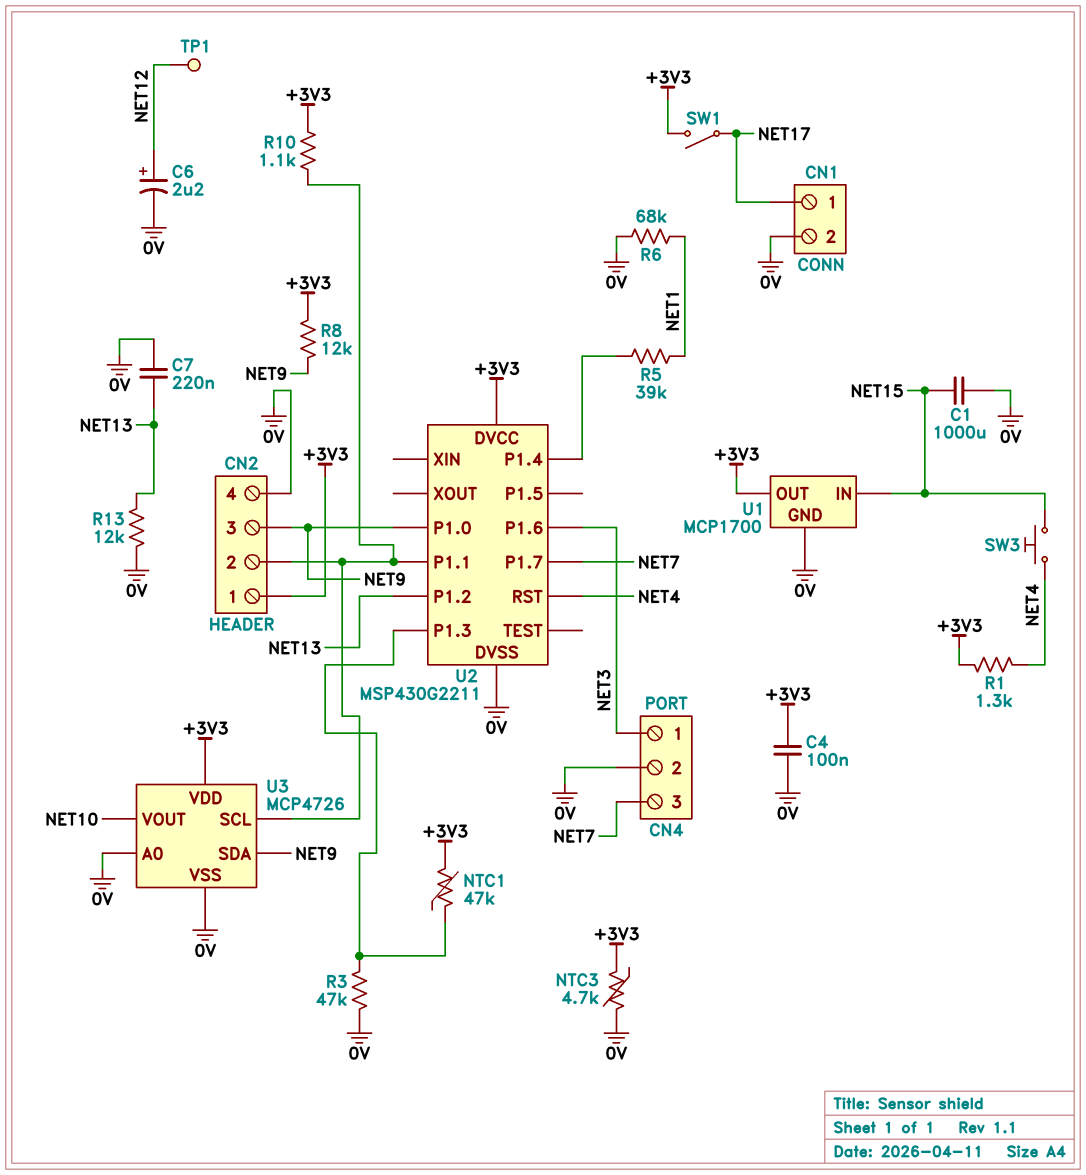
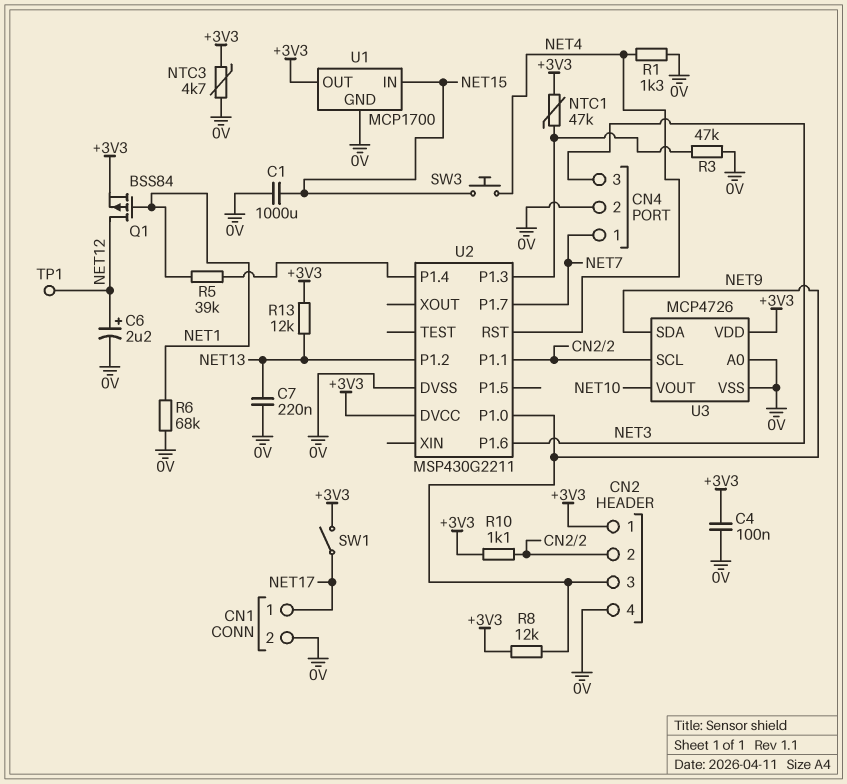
CN4 pin 1: NET3 -> NET7
CN4 pin 3: NET7 -> NET3
Q1: none -> PMOS BSS84 (G NET1, D NET12, S +3V3)
R1: 1.3k (+3V3, NET4) -> 1.3k (0V, NET4)
R13: 12k (0V, NET13) -> 12k (+3V3, NET13)

